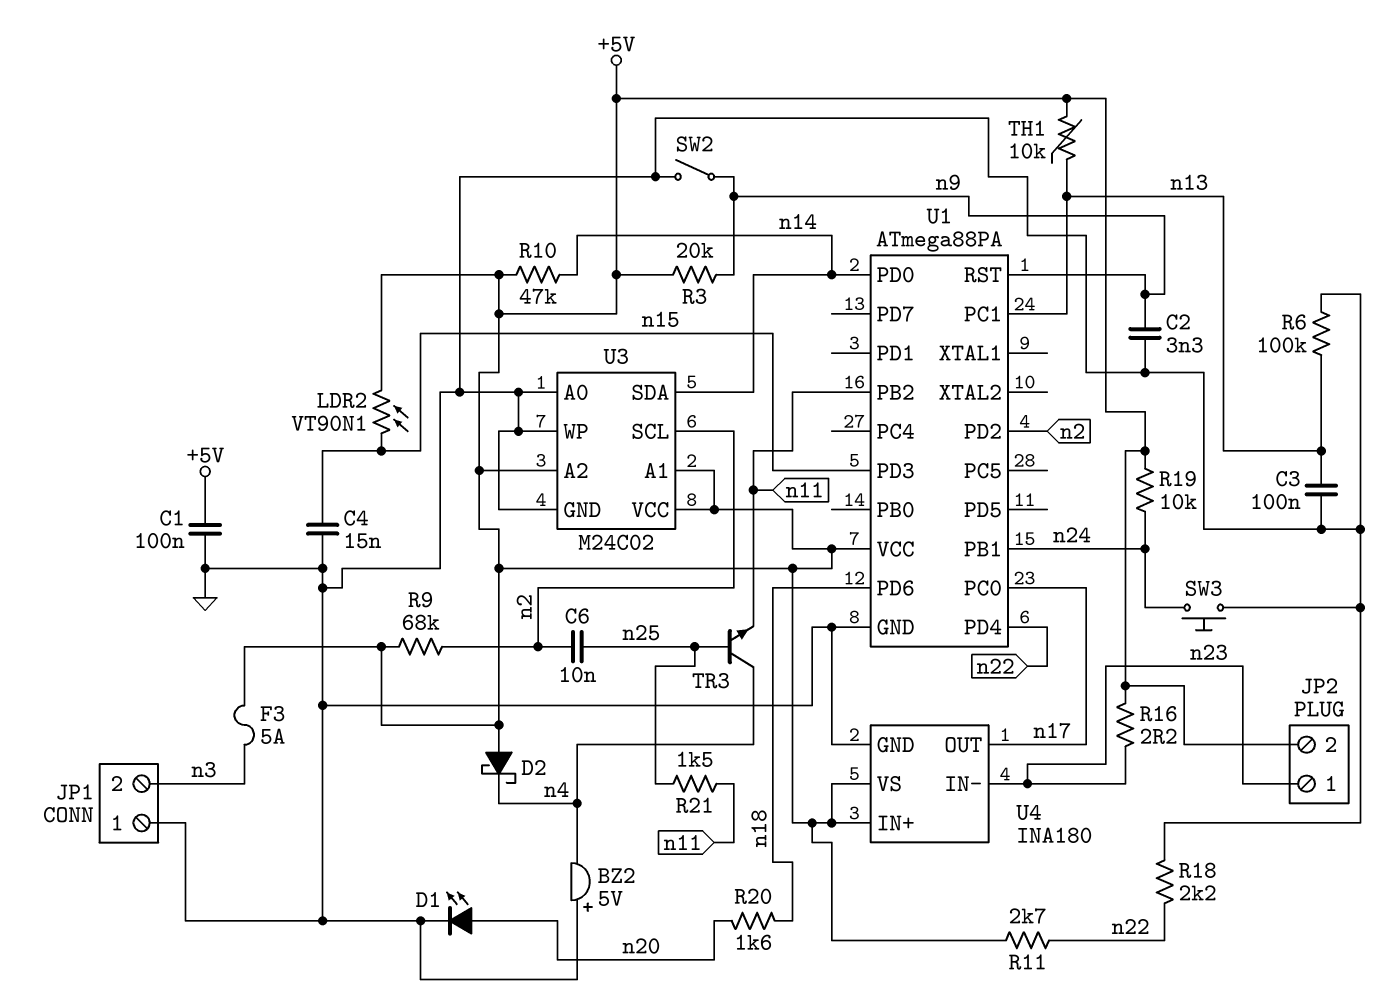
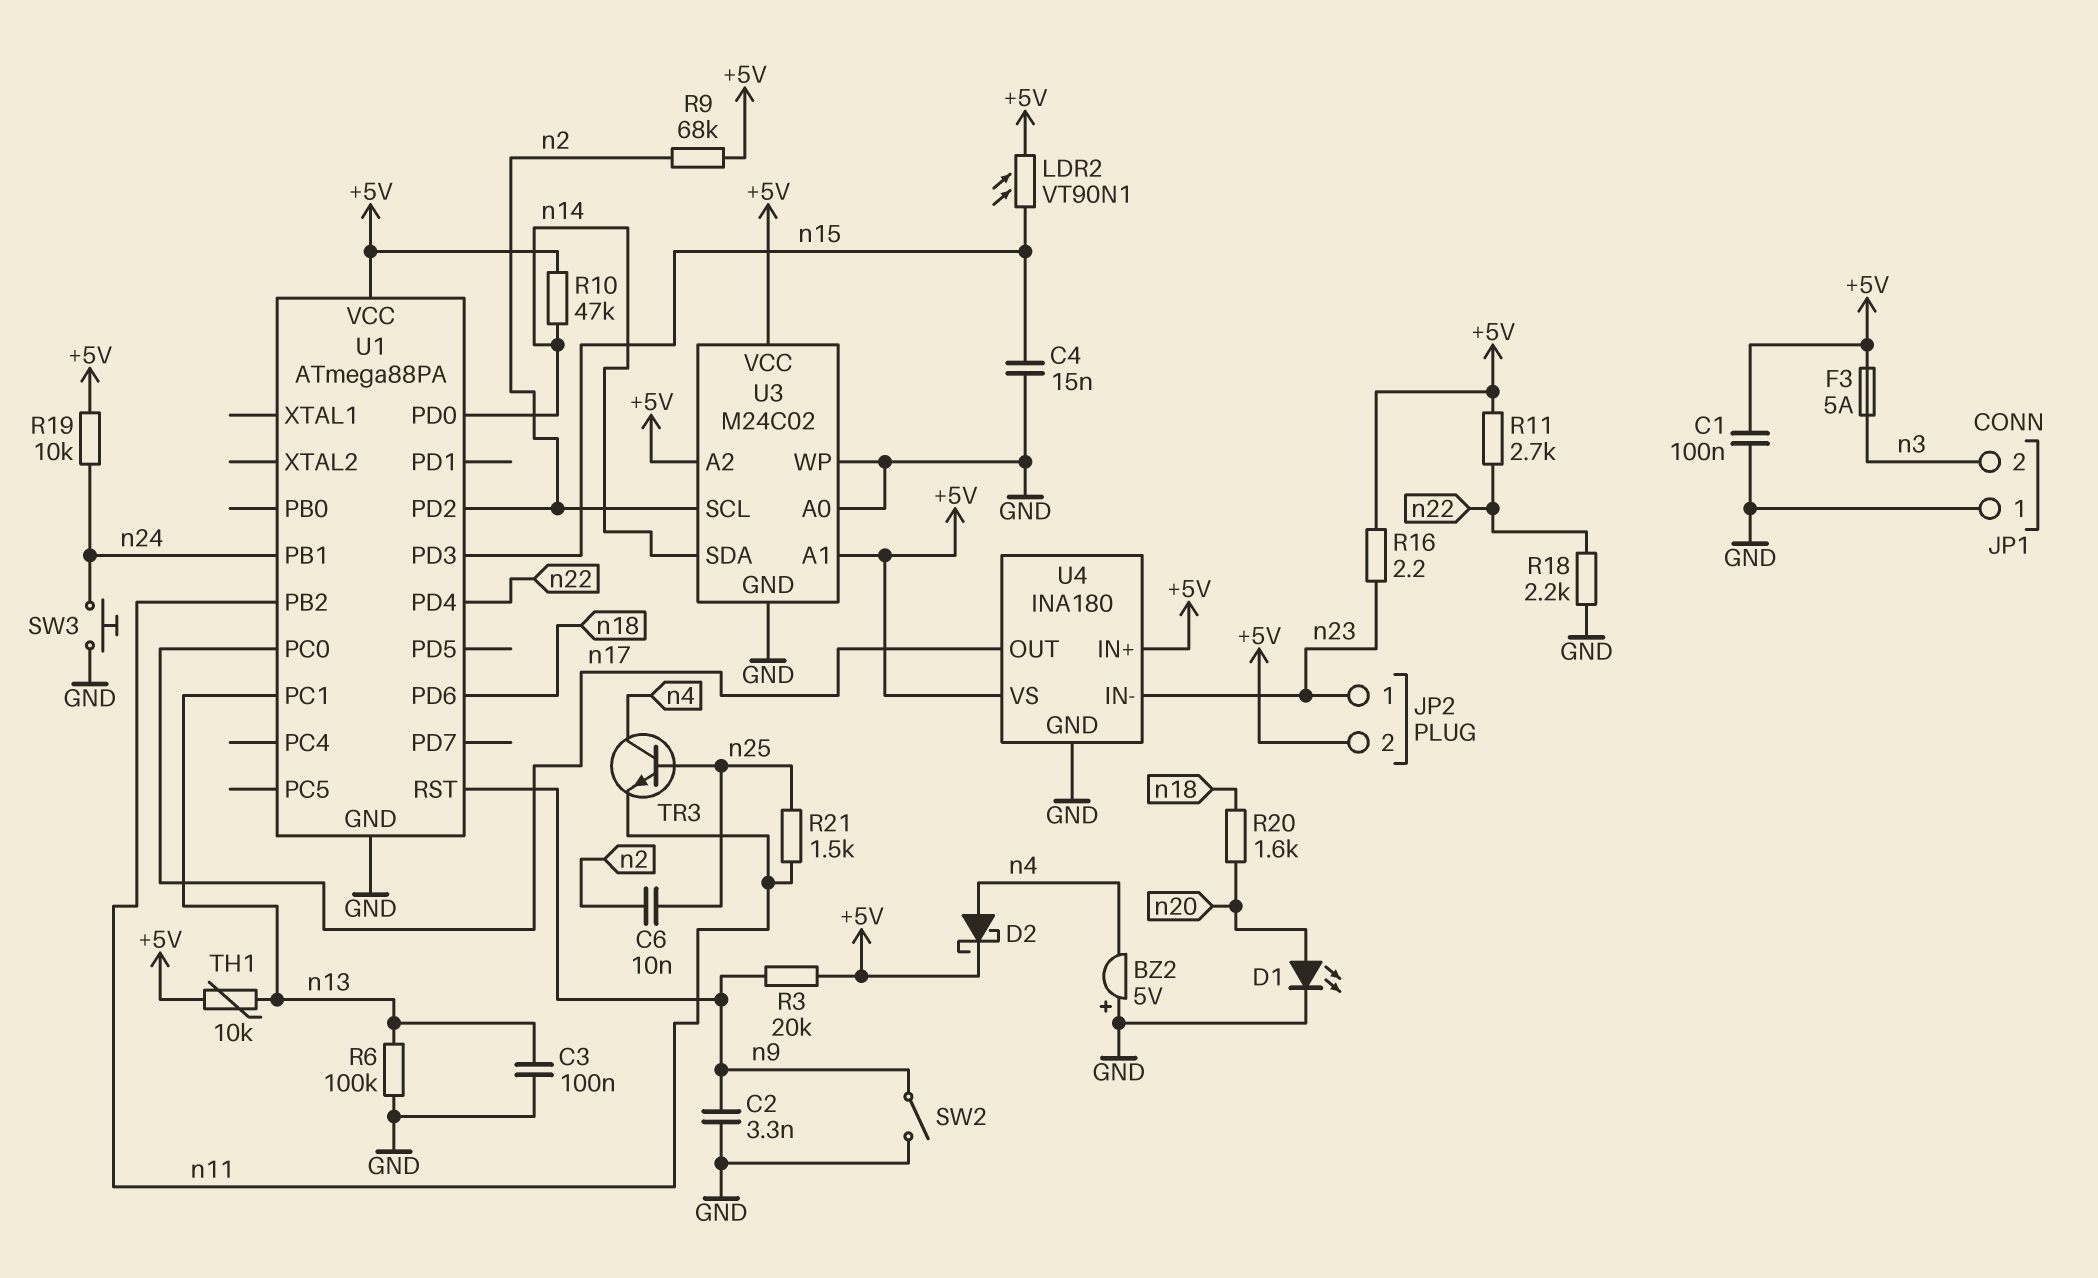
D2: schottky (A +5V, K n4) -> schottky (A n4, K +5V)

